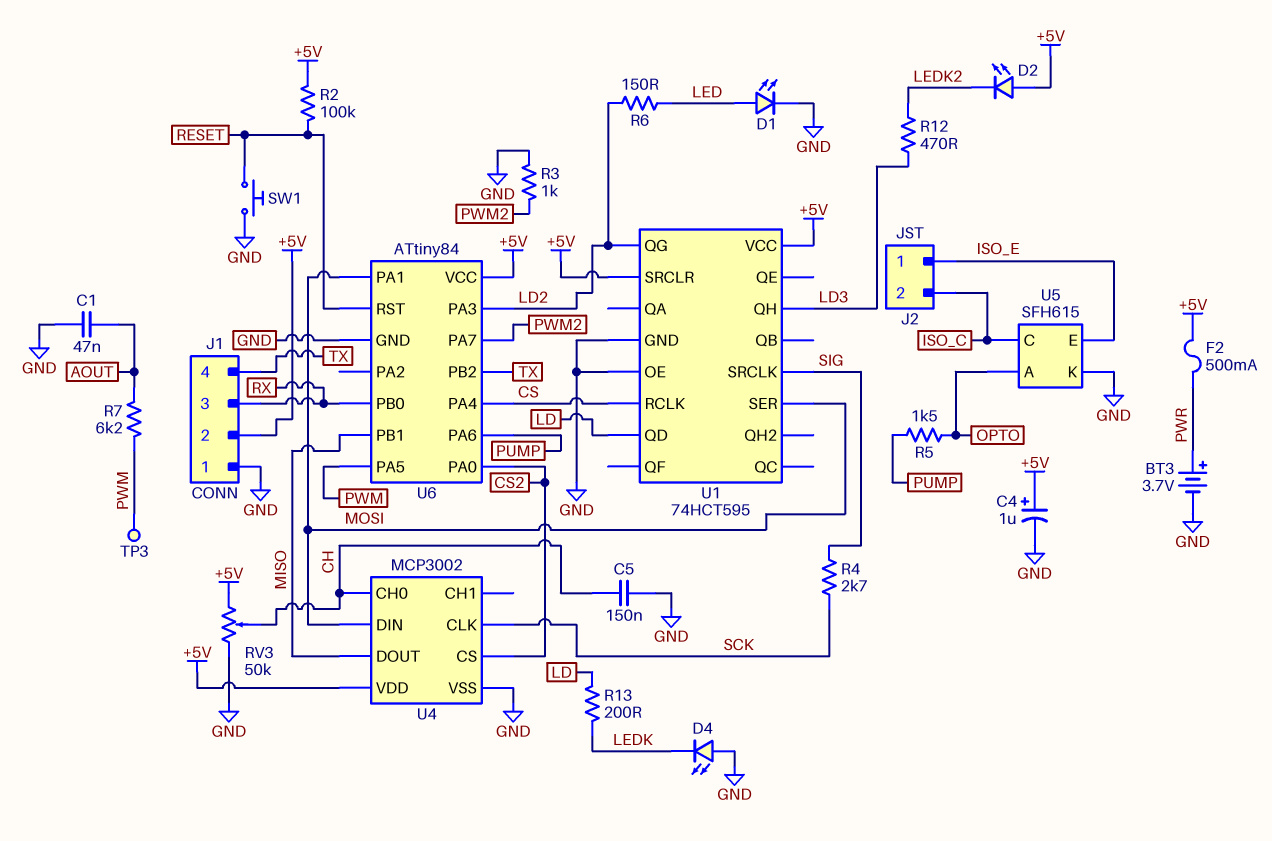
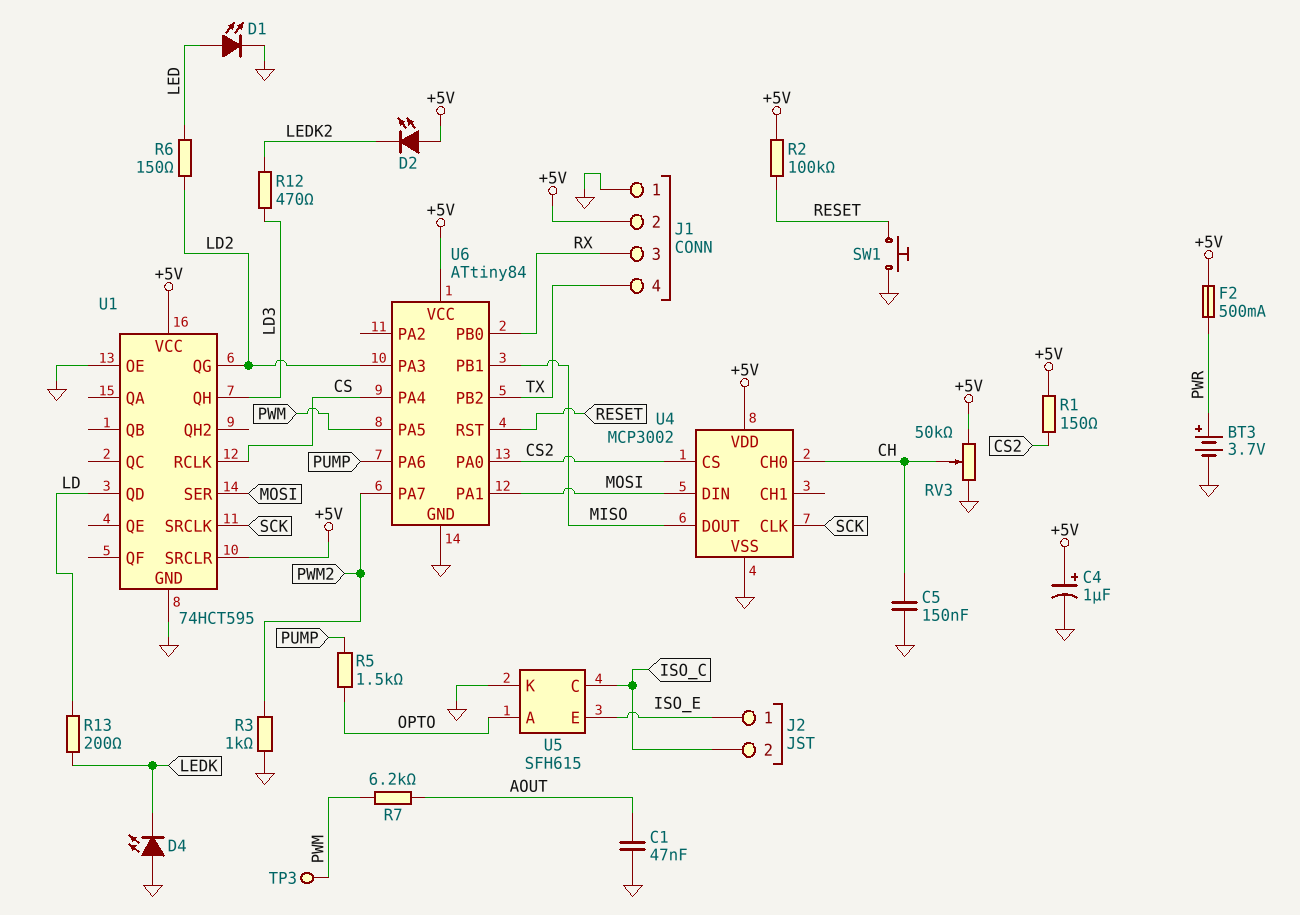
R1: none -> 150 (+5V, CS2)
R4: 2.7k (SCK, SIG) -> none
U1 pin SRCLK: SIG -> SCK

